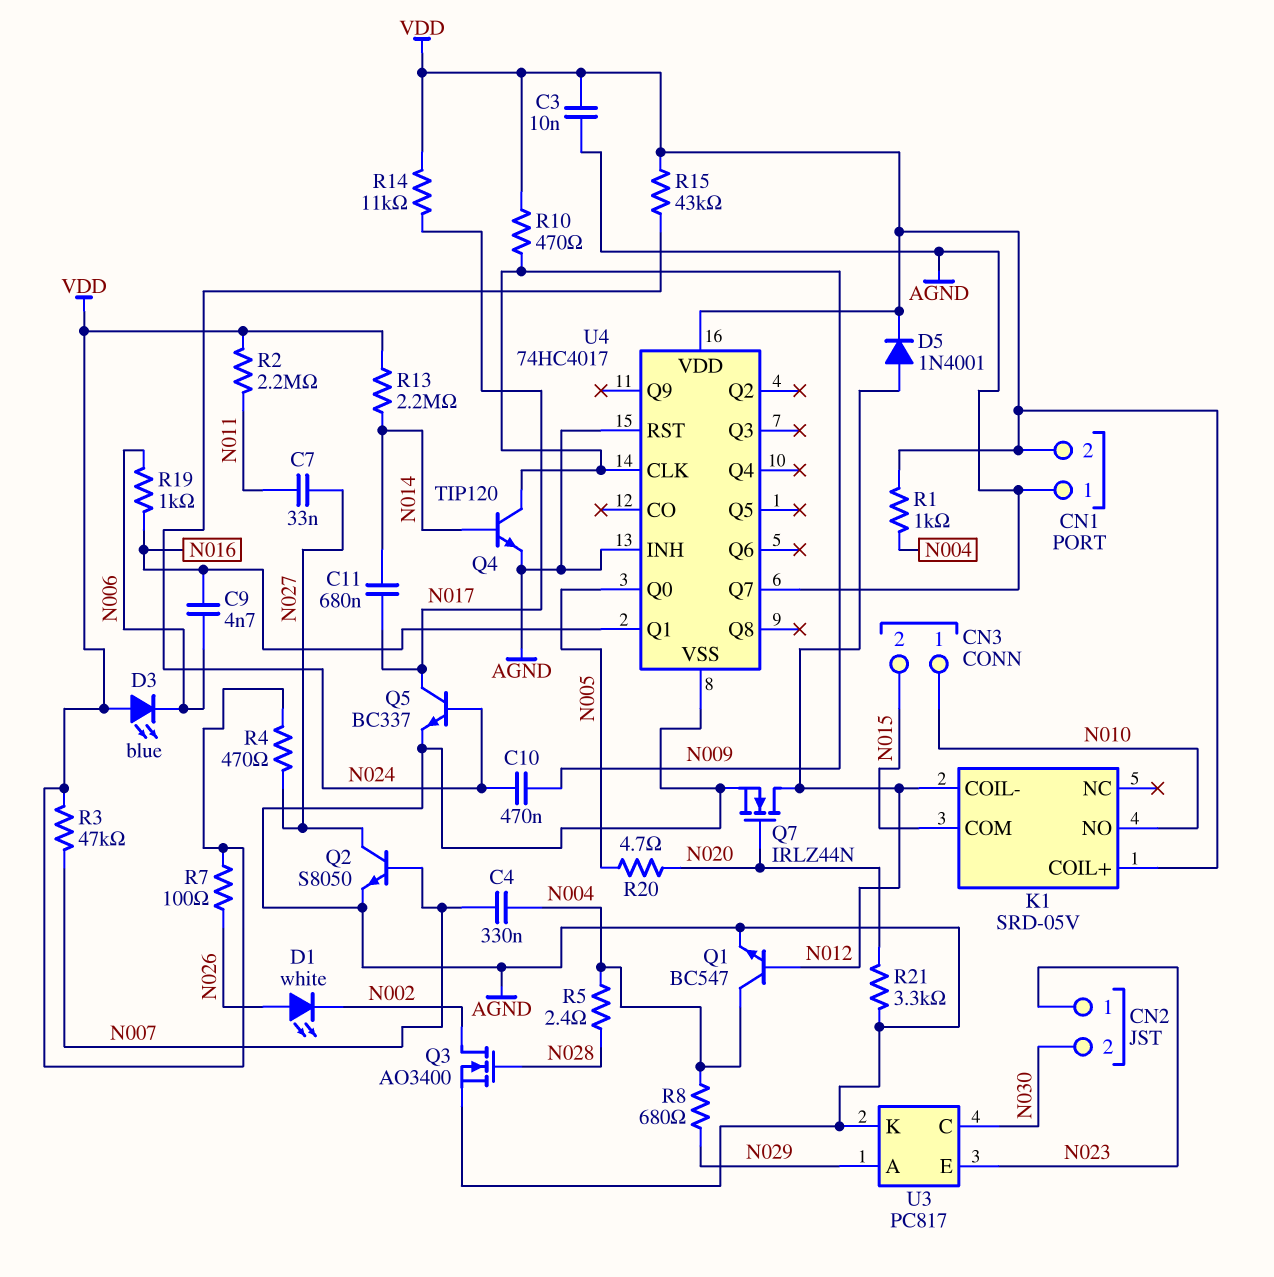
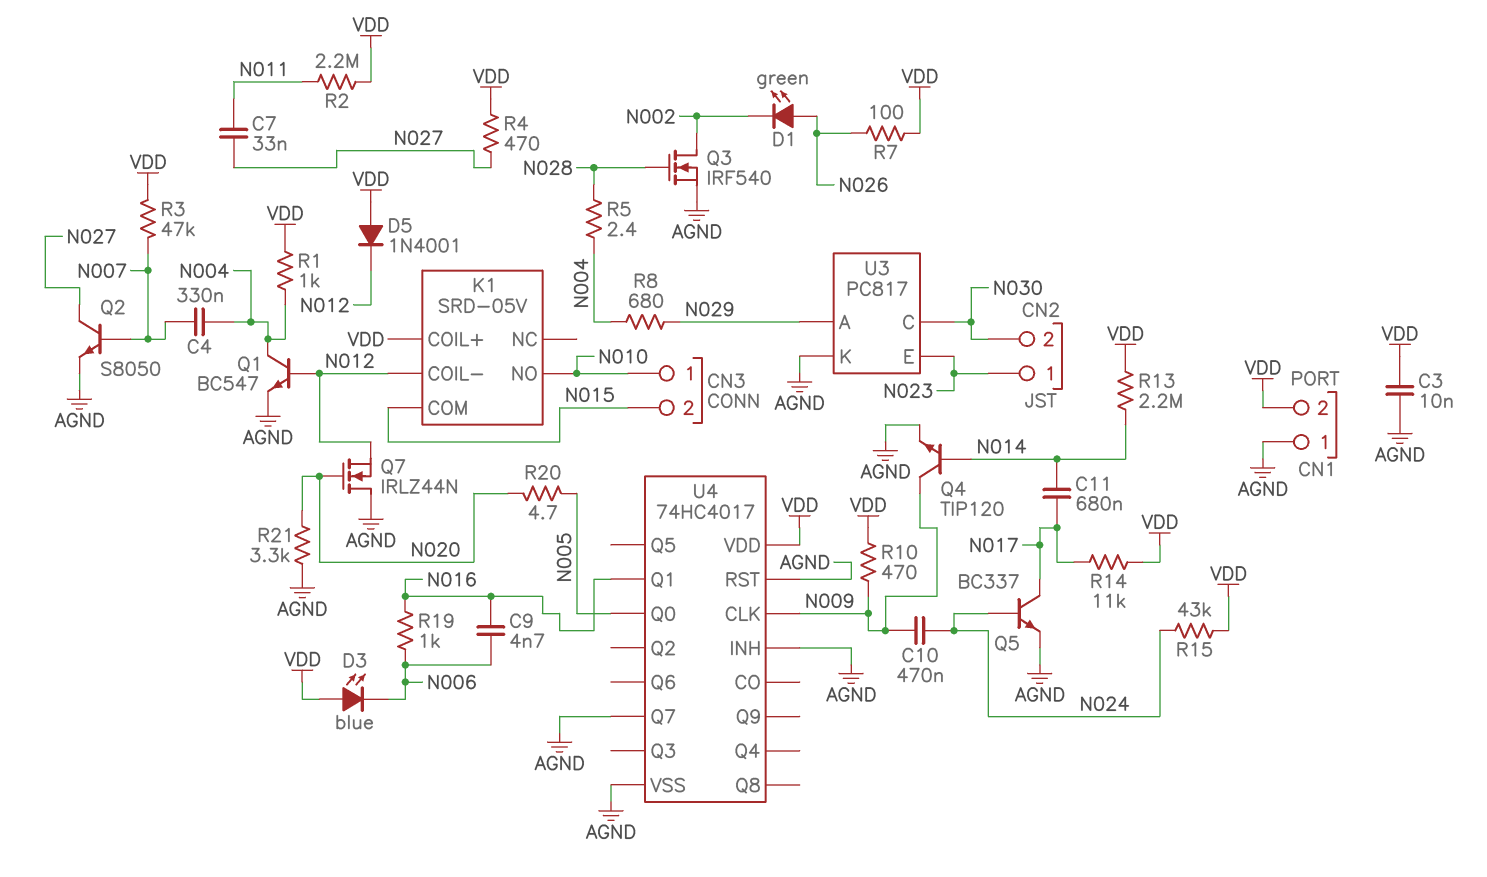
D1: LED white (A N026, K N002) -> LED green (A N026, K N002)
D5: diode 1N4001 (A N012, K VDD) -> diode 1N4001 (A VDD, K N012)
Q3: NMOS AO3400 (G N028, D N002, S AGND) -> NMOS IRF540 (G N028, D N002, S AGND)
Q7: NMOS IRLZ44N (G N020, D N012, S AGND) -> NMOS IRLZ44N (G N020, D AGND, S N012)

